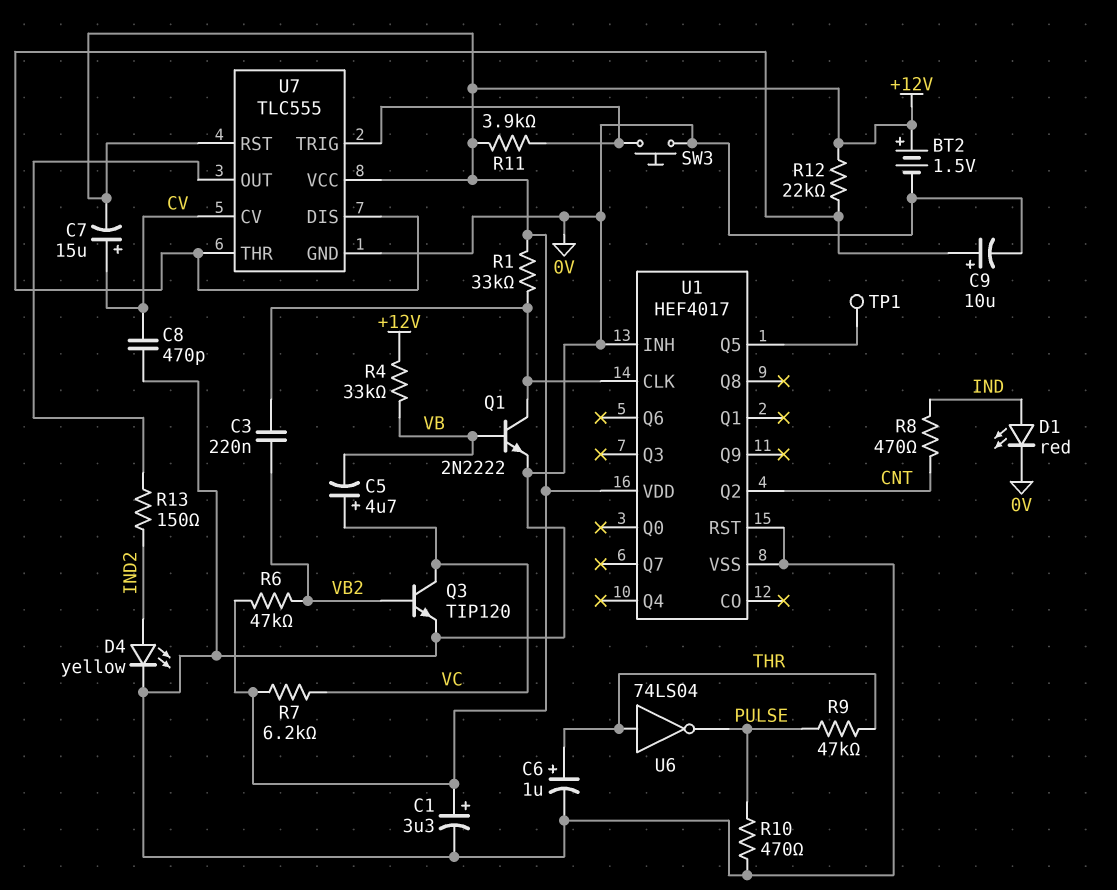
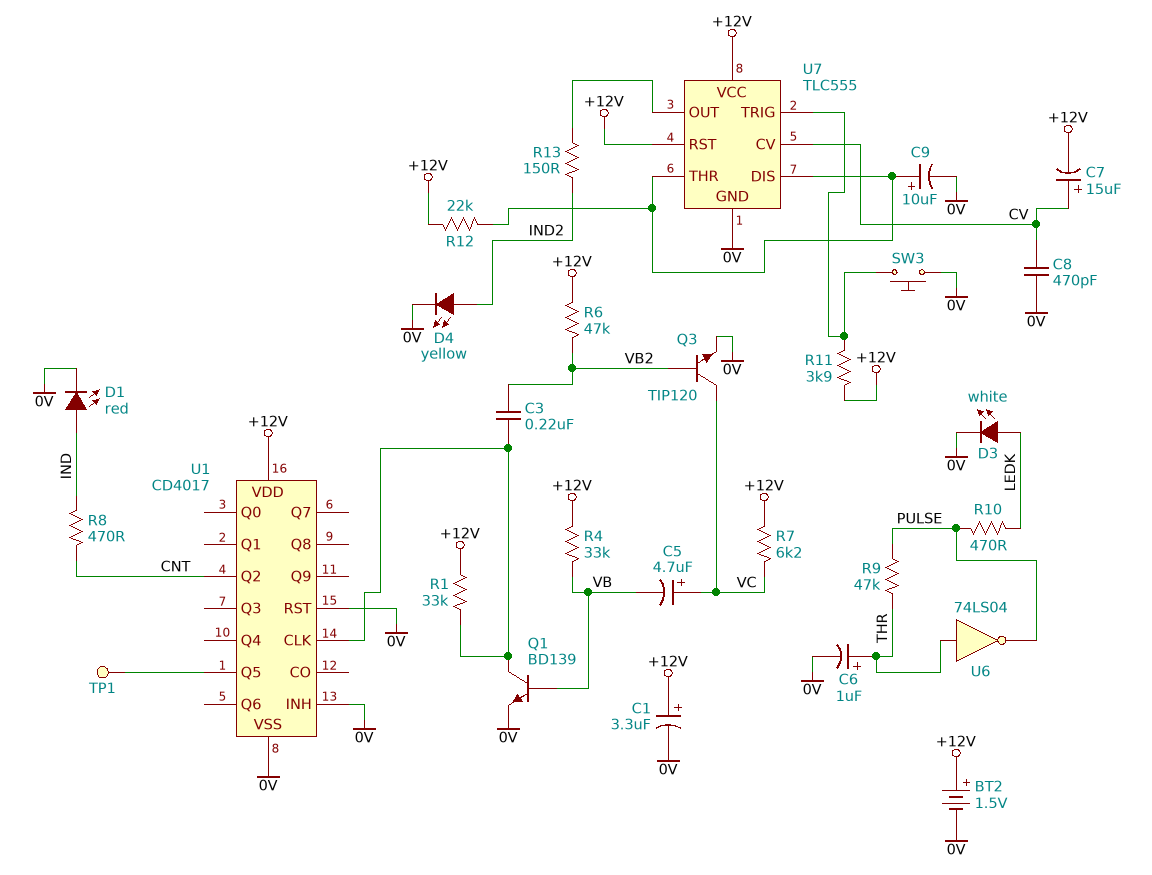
D3: none -> LED white (A LEDK, K 0V)
Q1: NPN 2N2222 (B VB, C U1/CLK, E 0V) -> NPN BD139 (B VB, C U1/CLK, E 0V)
R10: 470 (0V, PULSE) -> 470 (LEDK, PULSE)
U1: HEF4017 -> CD4017

